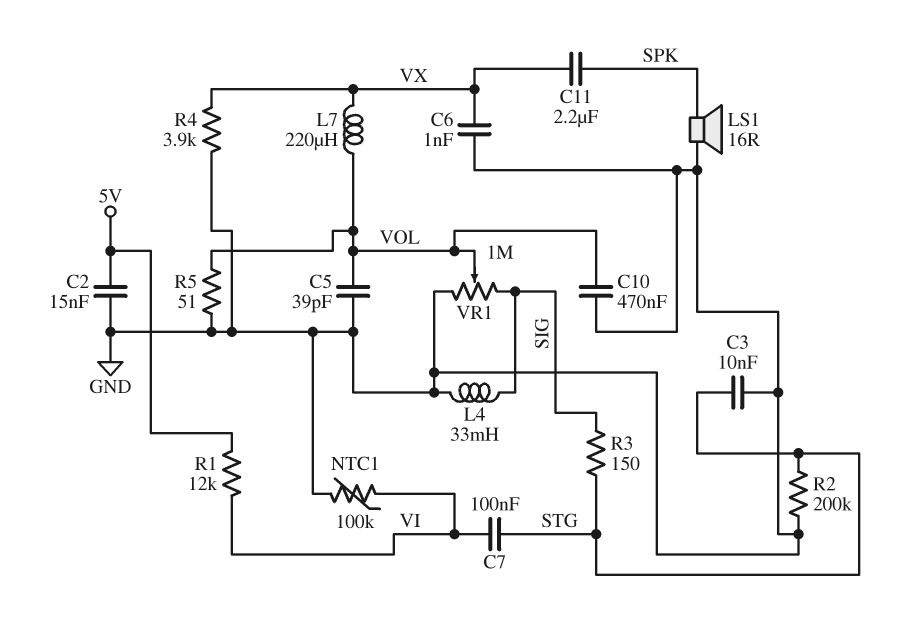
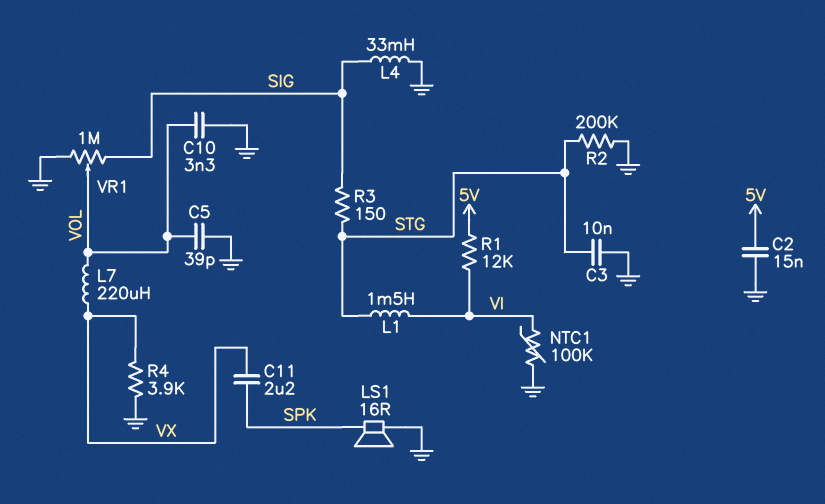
C6: 1nF (GND, VX) -> none
C7: 100nF (STG, VI) -> none
C10: 470nF (GND, VOL) -> 3.3nF (GND, VOL)
L1: none -> 1.5mH (STG, VI)
R5: 51 (GND, VOL) -> none

